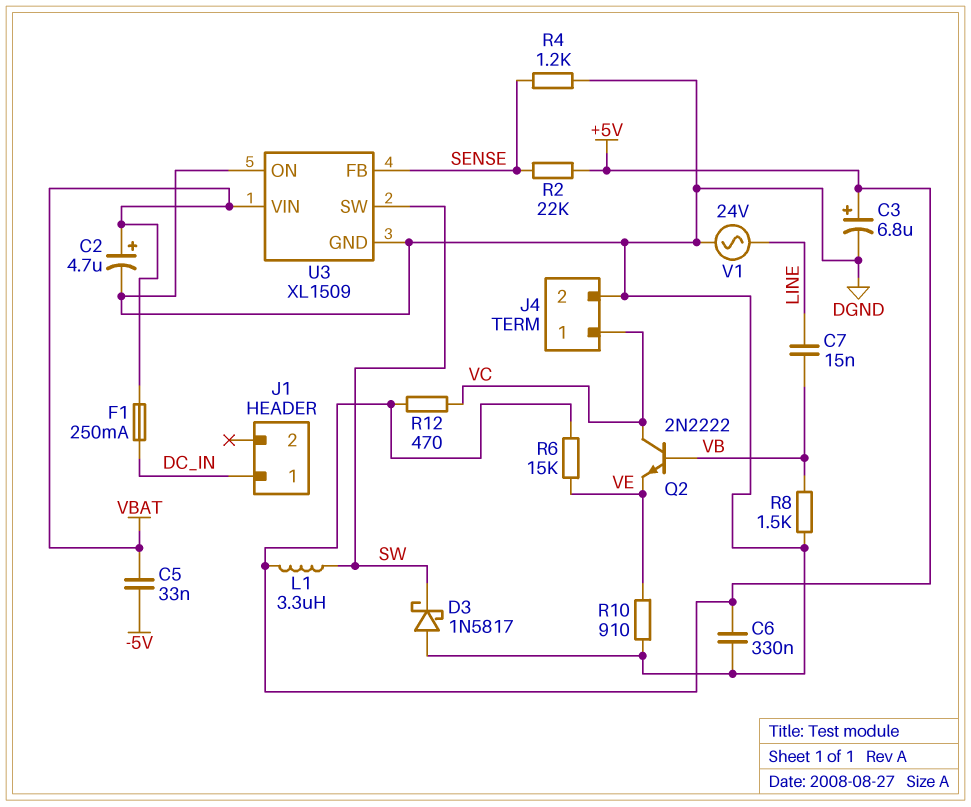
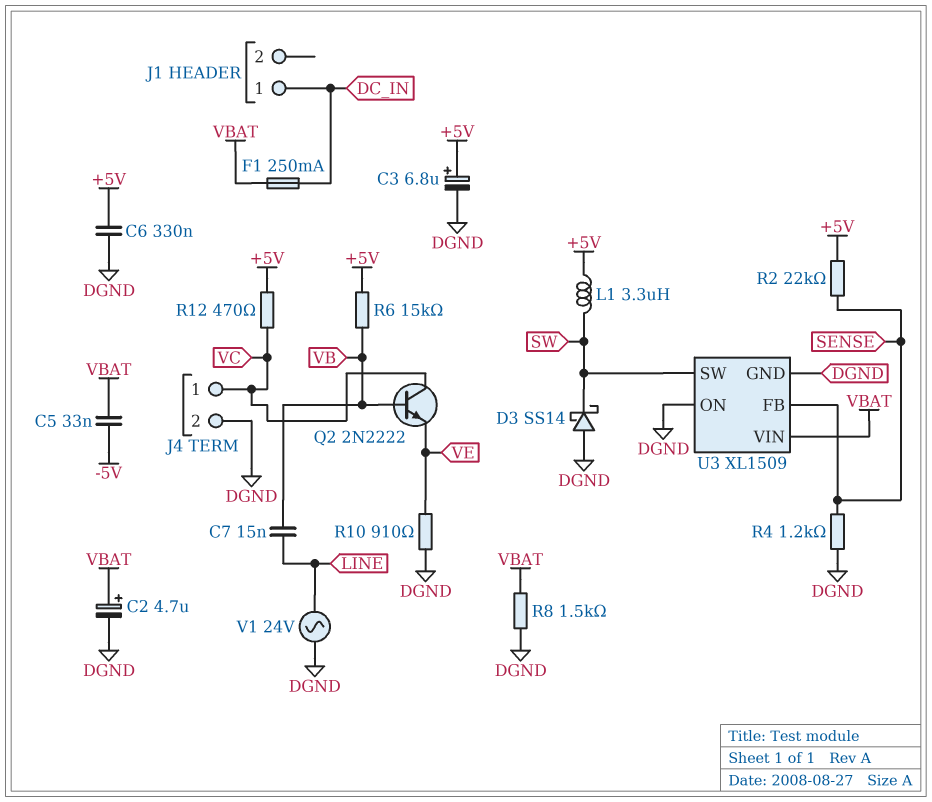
D3: schottky 1N5817 (A DGND, K SW) -> schottky SS14 (A DGND, K SW)
R6: 15k (+5V, VE) -> 15k (+5V, VB)
R8: 1.5k (DGND, VB) -> 1.5k (DGND, VBAT)

